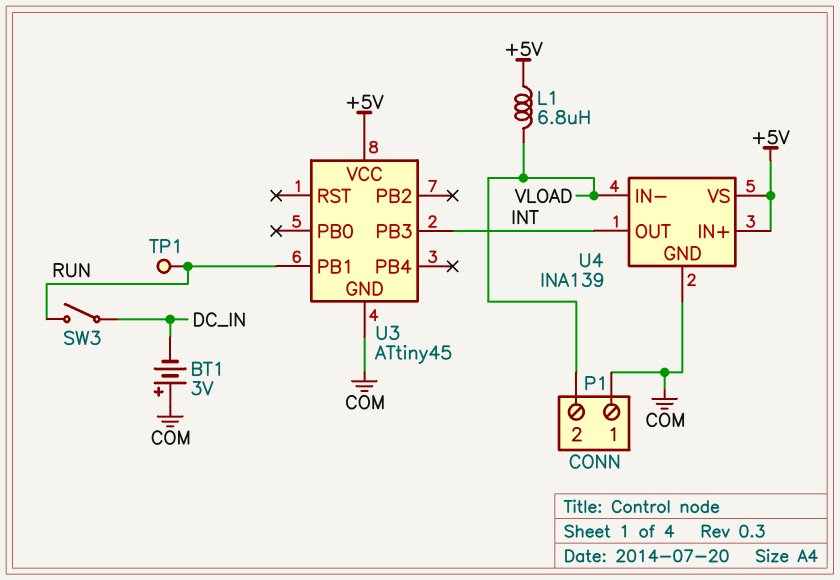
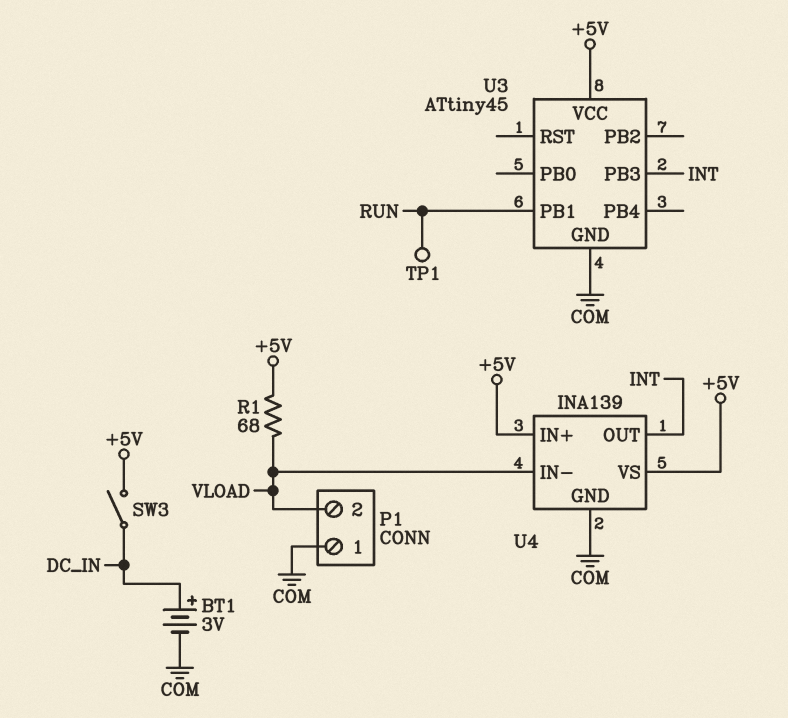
BT1: 3V (plus COM, minus DC_IN) -> 3V (plus DC_IN, minus COM)
L1: 6.8uH (+5V, VLOAD) -> none
R1: none -> 68 (+5V, VLOAD)
SW3: switch (DC_IN, RUN) -> switch (+5V, DC_IN)

